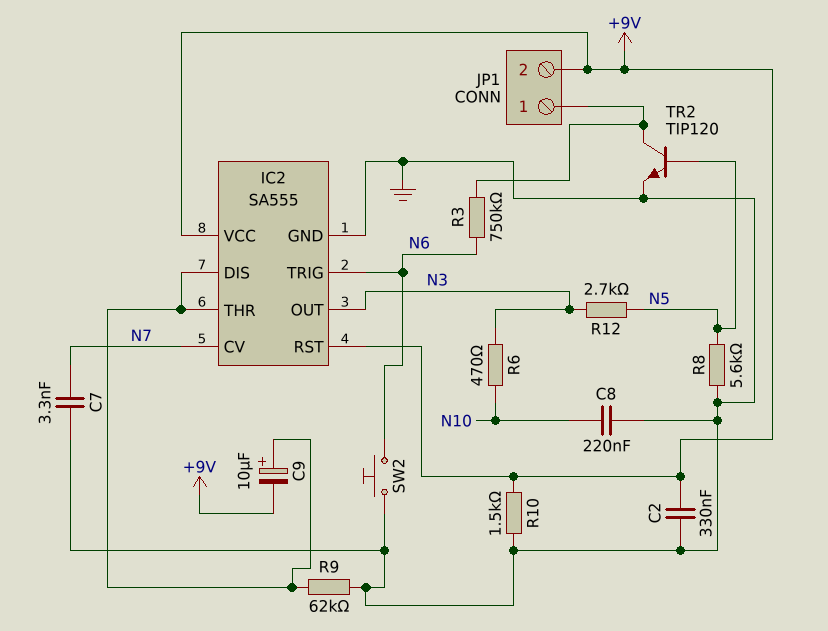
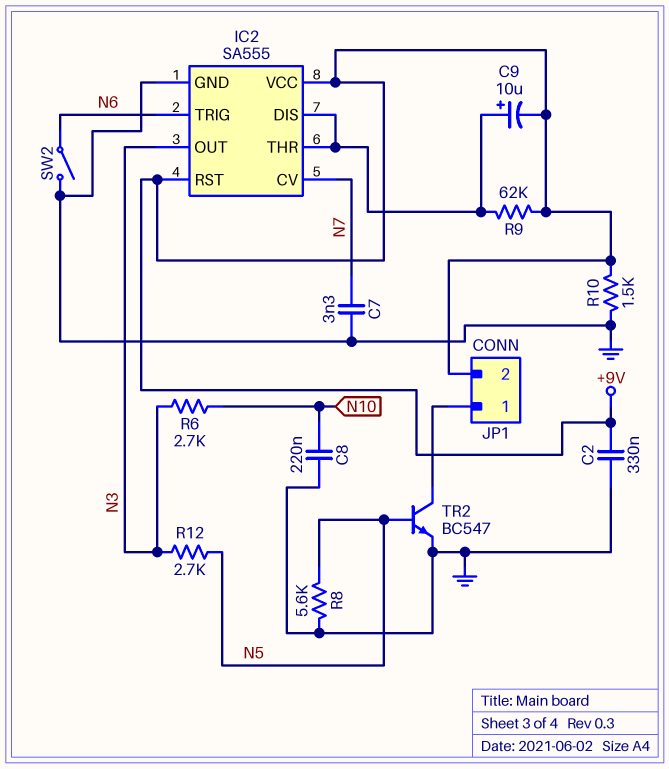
R3: 750k (JP1/1, N6) -> none
R6: 470 (N3, N10) -> 2.7k (N3, N10)
R9: 62k (GND, IC2/DIS) -> 62k (+9V, IC2/DIS)
SW2: button (GND, N6) -> switch (GND, N6)
TR2: NPN TIP120 (B N5, C JP1/1, E GND) -> NPN BC547 (B N5, C JP1/1, E GND)

